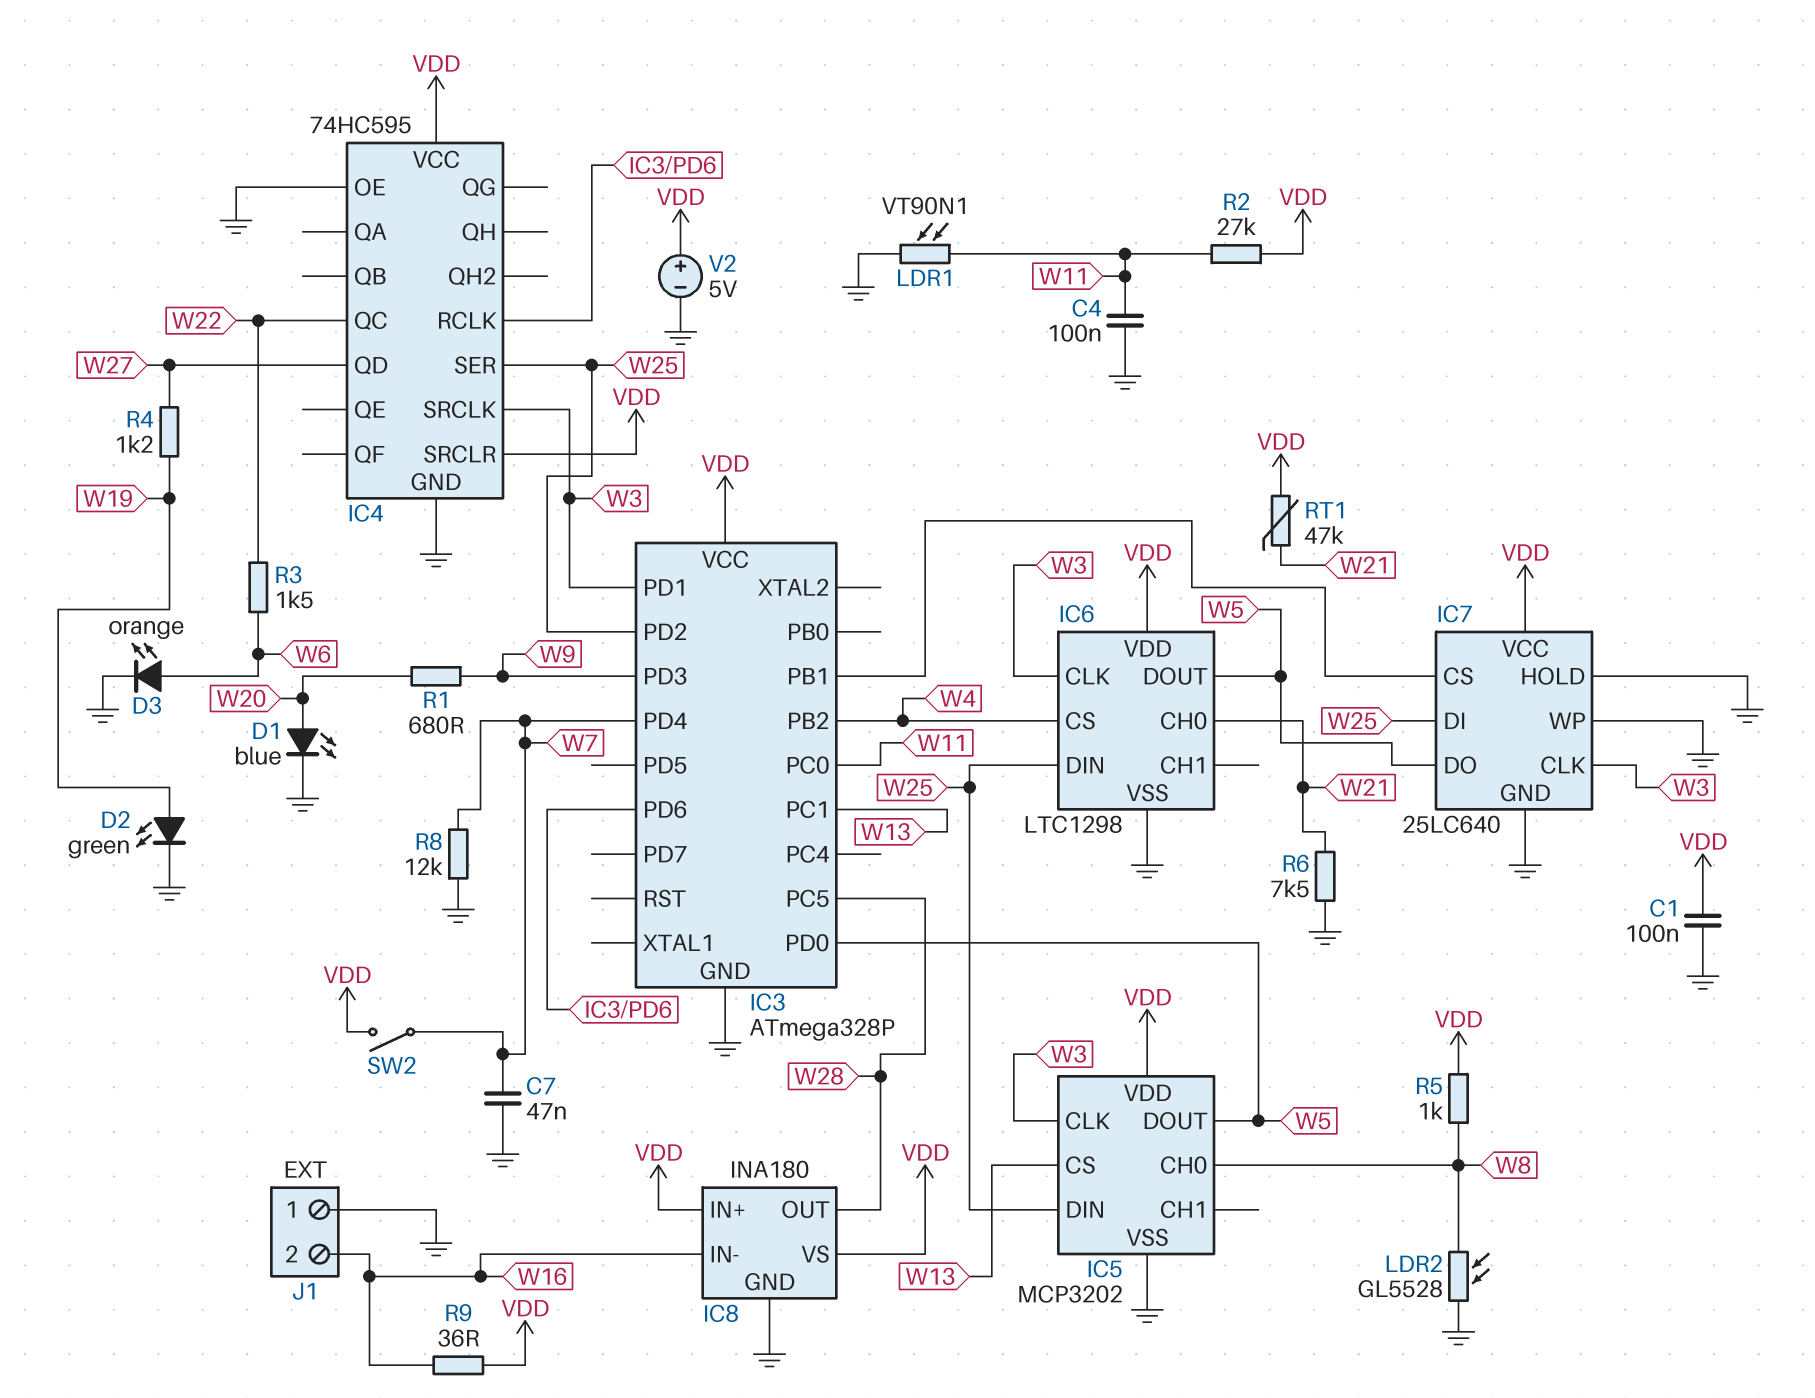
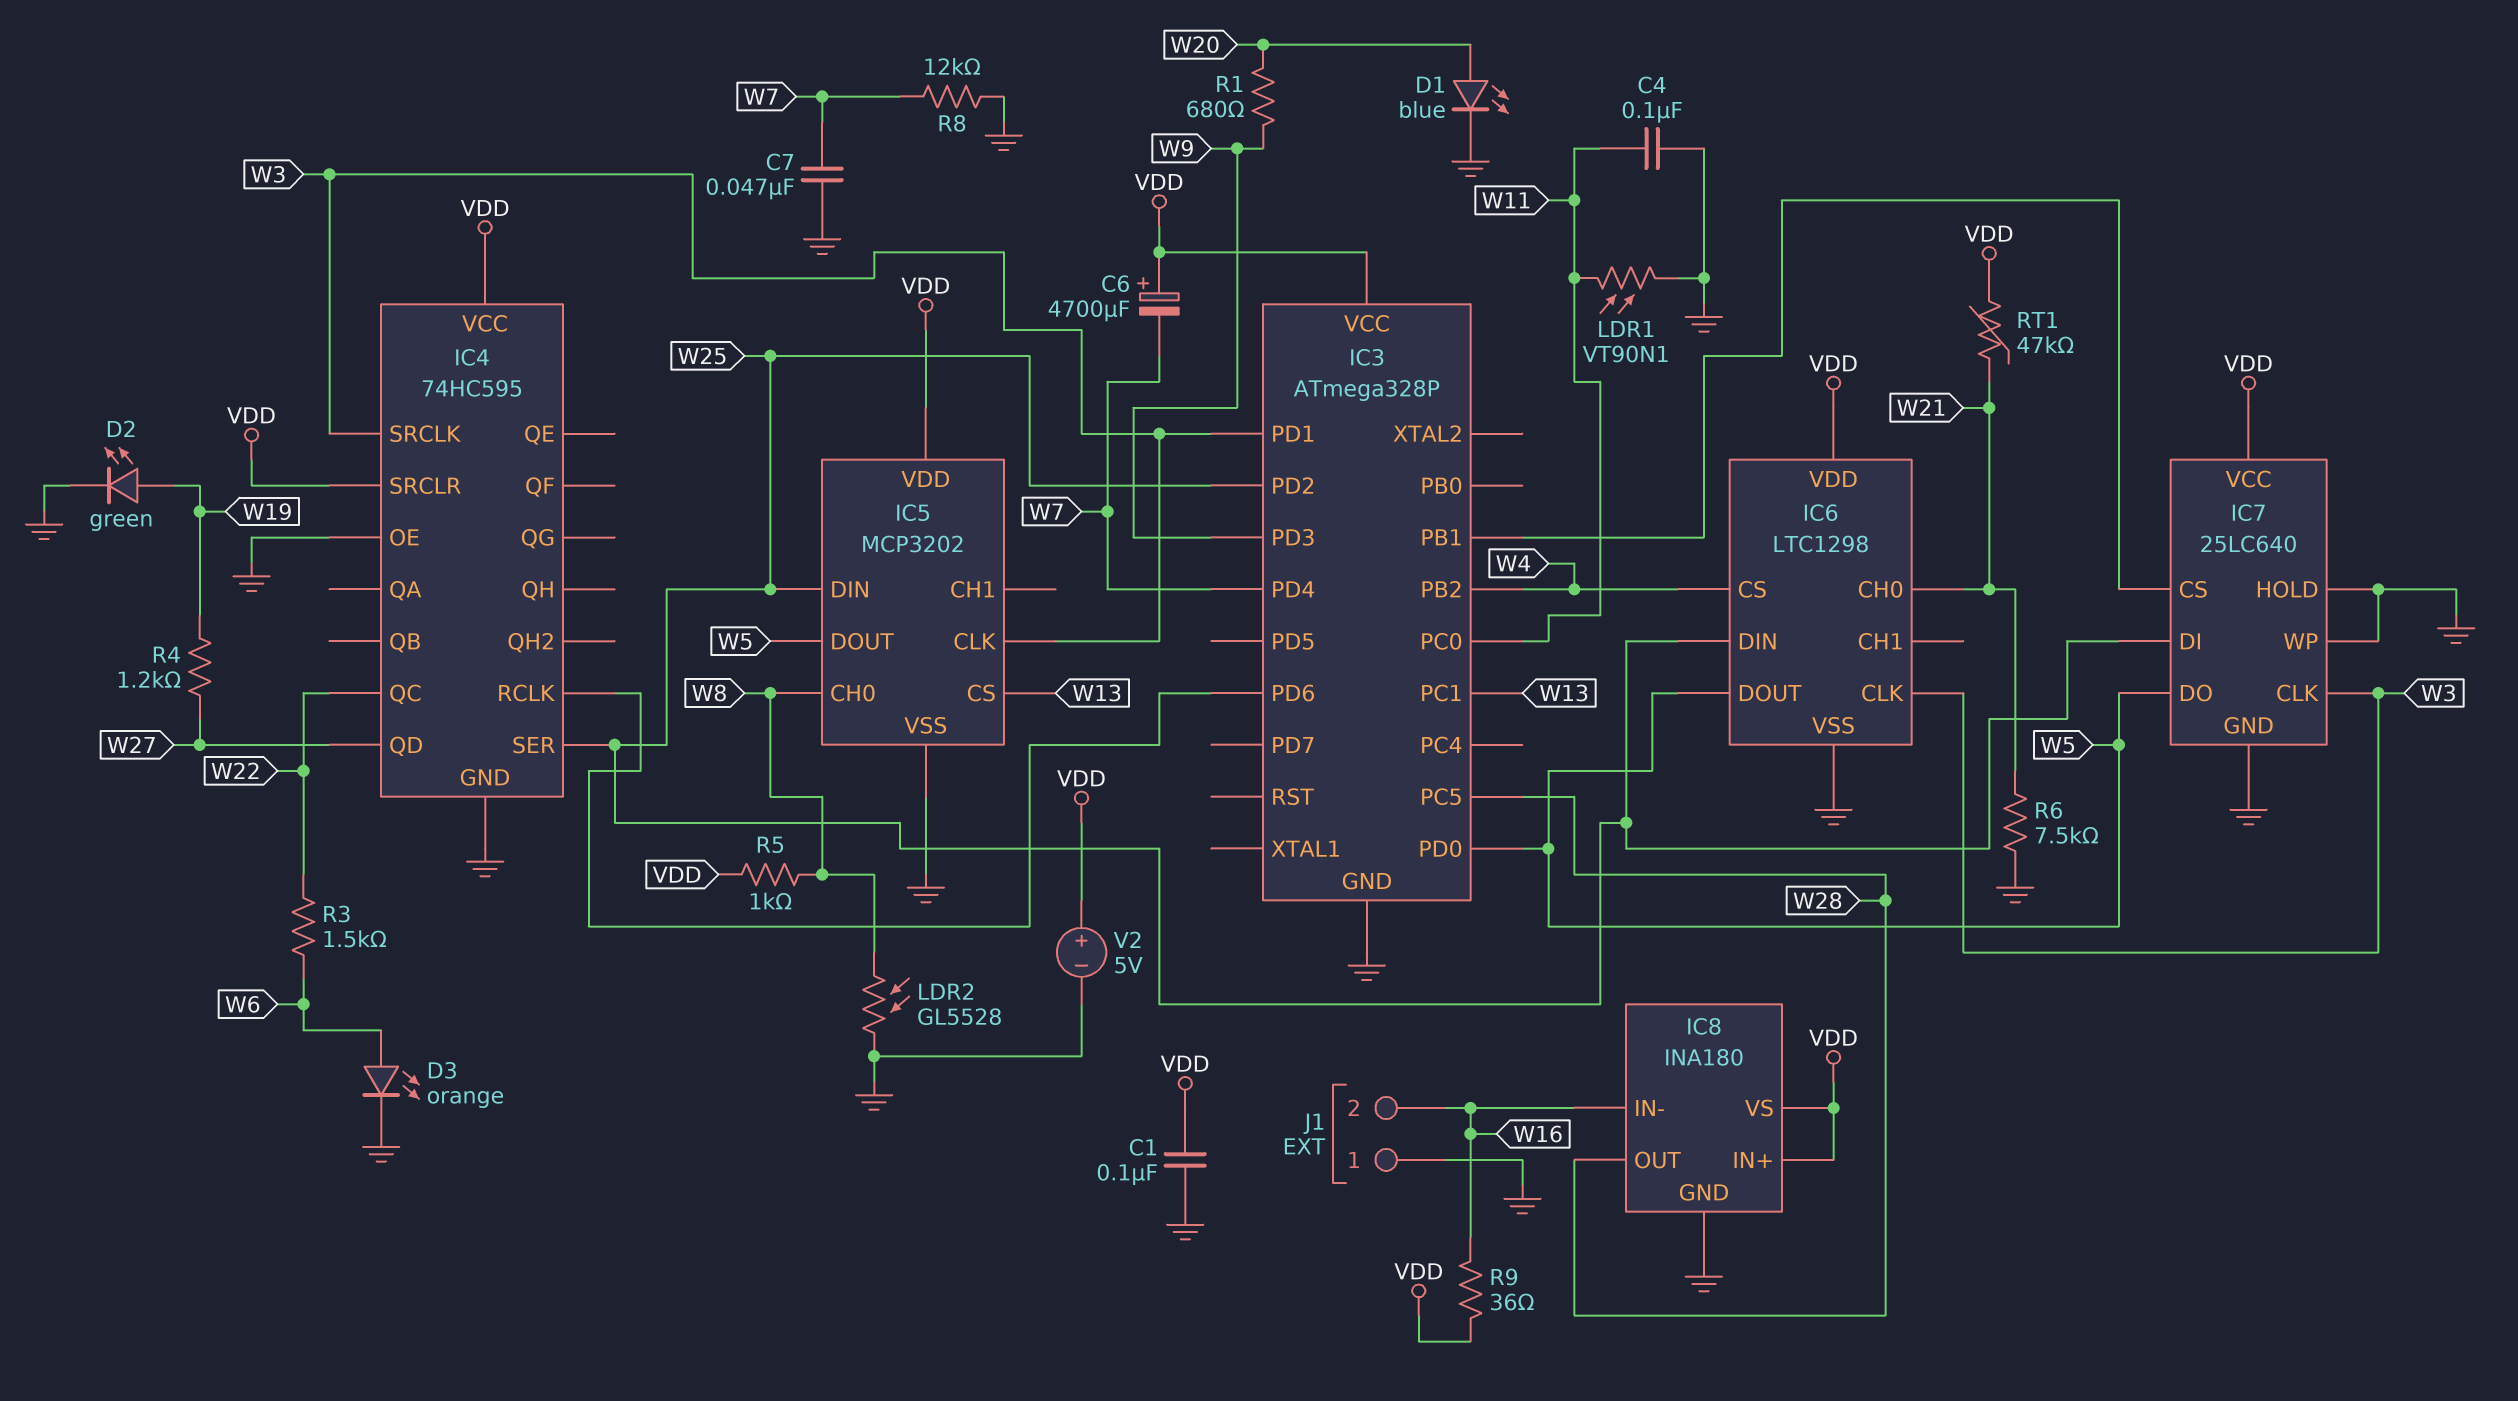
C6: none -> 4700uF (plus VDD, minus W7)
R2: 27k (VDD, W11) -> none
SW2: switch (VDD, W7) -> none

